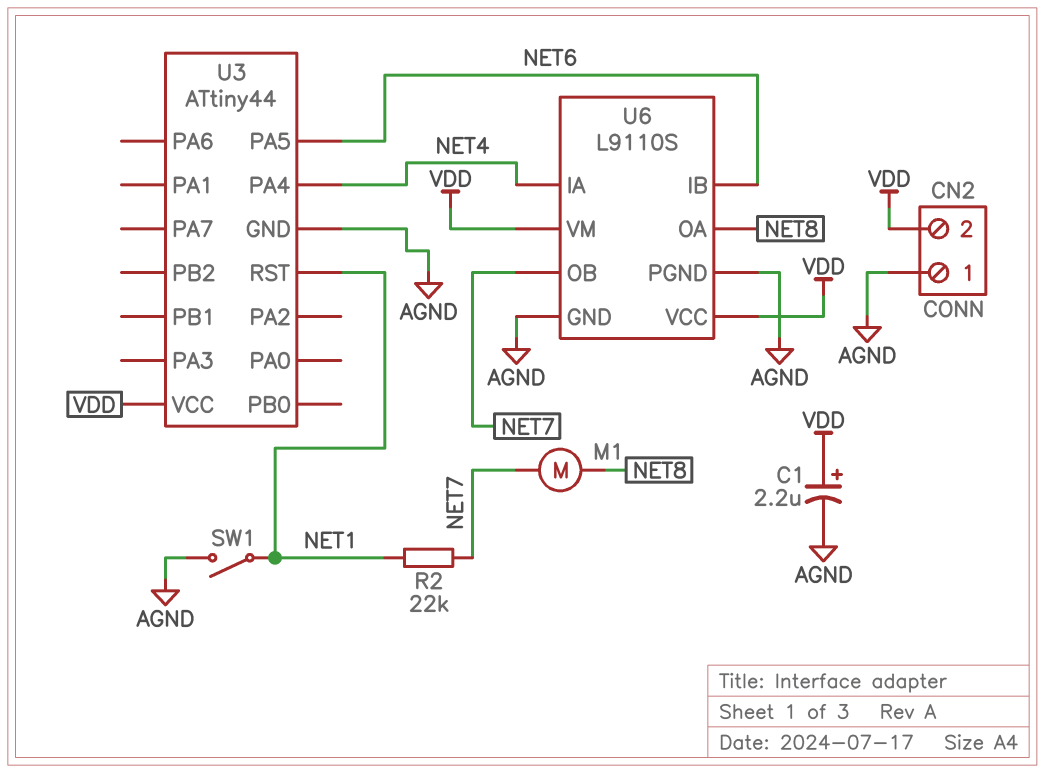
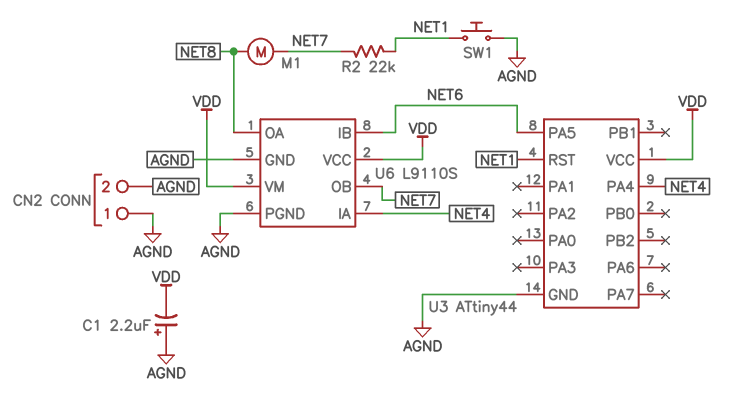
C1: 2.2uF (plus VDD, minus AGND) -> 2.2uF (plus AGND, minus VDD)
CN2 pin 2: VDD -> AGND
SW1: switch (AGND, NET1) -> button (AGND, NET1)

